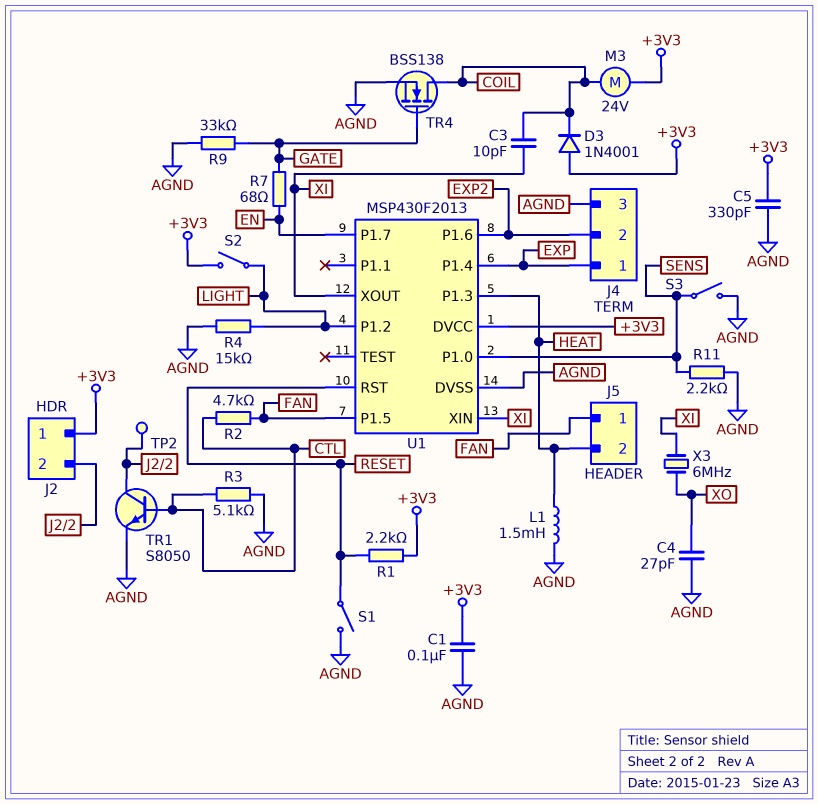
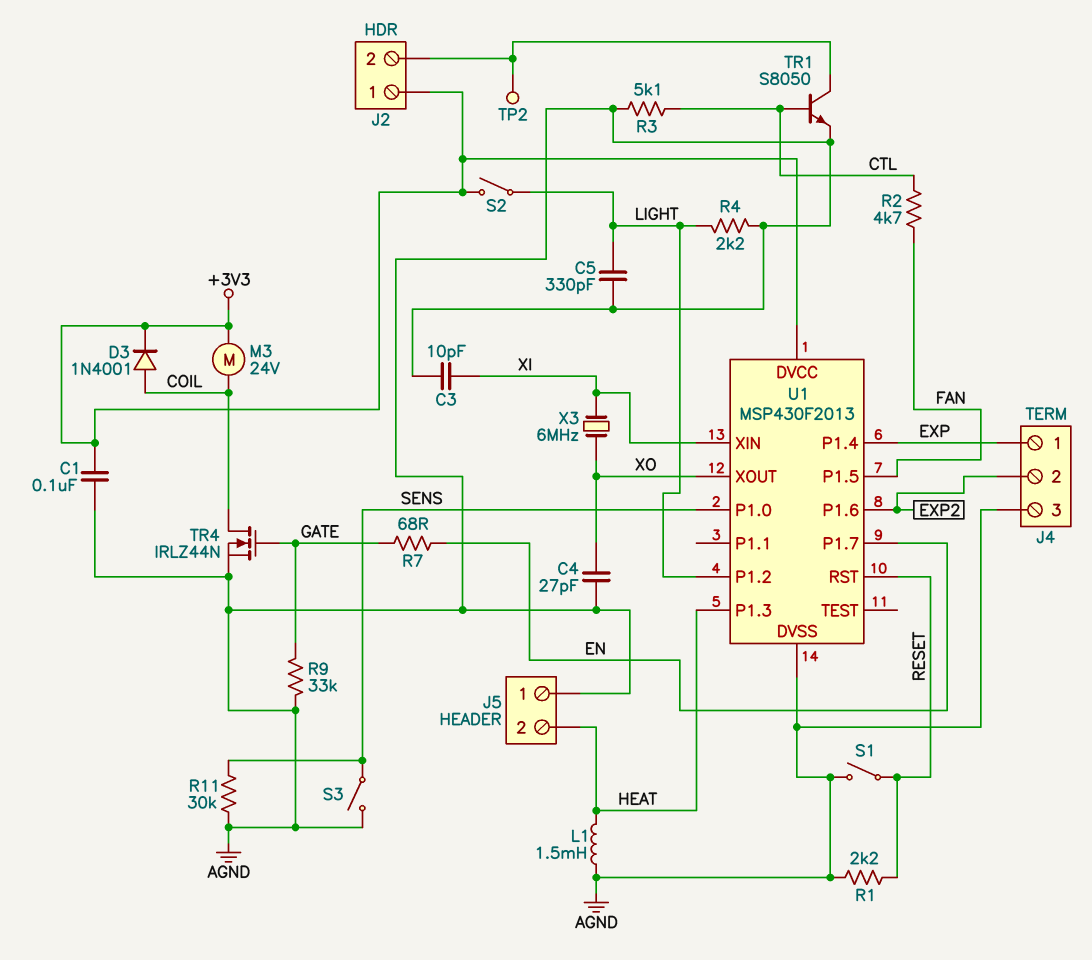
C3: 10pF (COIL, XI) -> 10pF (AGND, XI)
C5: 330pF (+3V3, AGND) -> 330pF (AGND, LIGHT)
D3: diode 1N4001 (A +3V3, K COIL) -> diode 1N4001 (A COIL, K +3V3)
J5 pin 1: FAN -> AGND
R1: 2.2k (+3V3, RESET) -> 2.2k (AGND, RESET)
R4: 15k (AGND, LIGHT) -> 2.2k (AGND, LIGHT)
R11: 2.2k (AGND, SENS) -> 30k (AGND, SENS)
TR4: NMOS BSS138 (G GATE, D COIL, S AGND) -> NMOS IRLZ44N (G GATE, D COIL, S AGND)
U1 pin XOUT: XI -> XO

